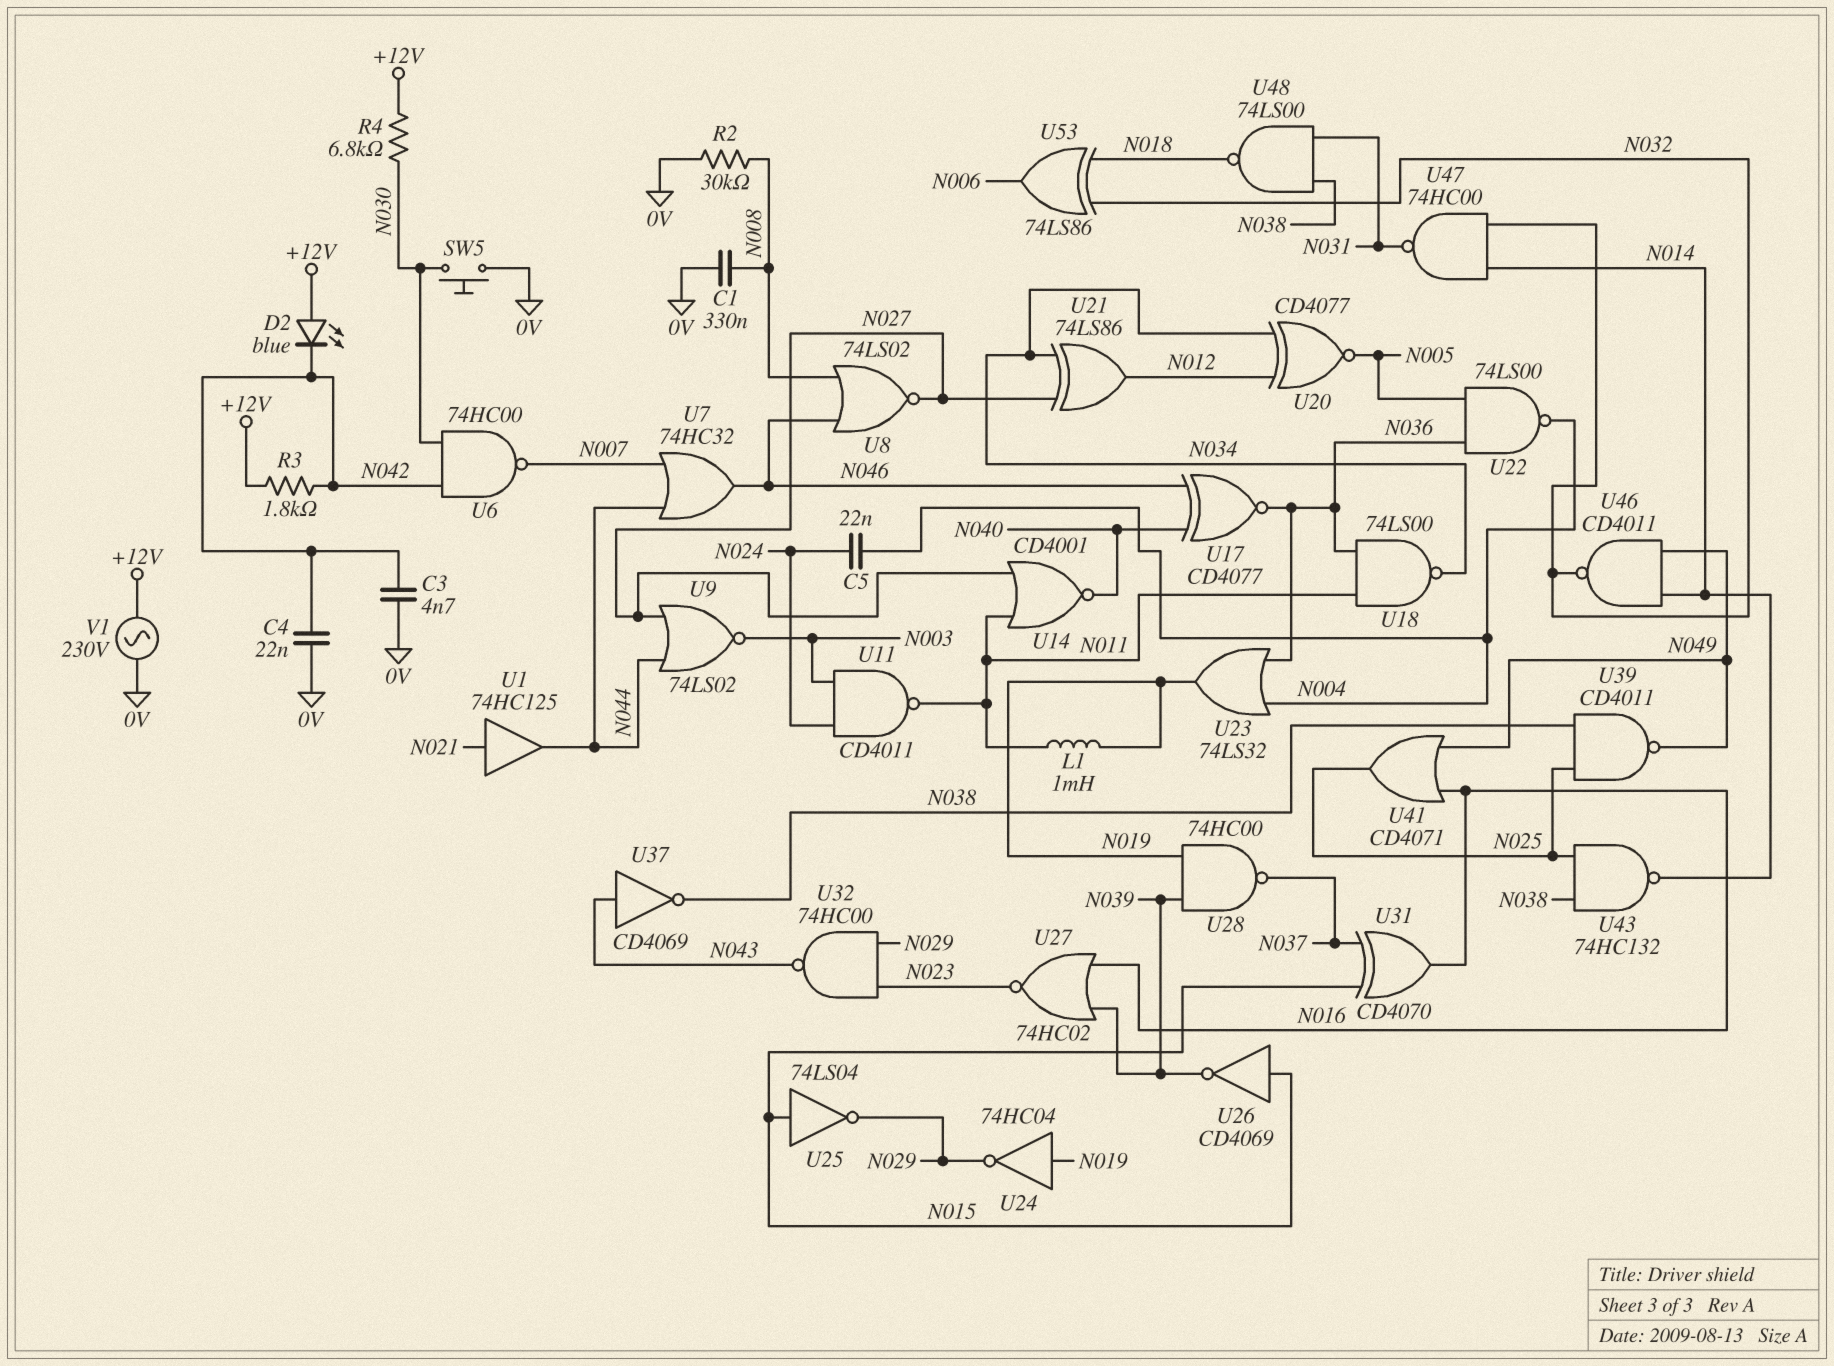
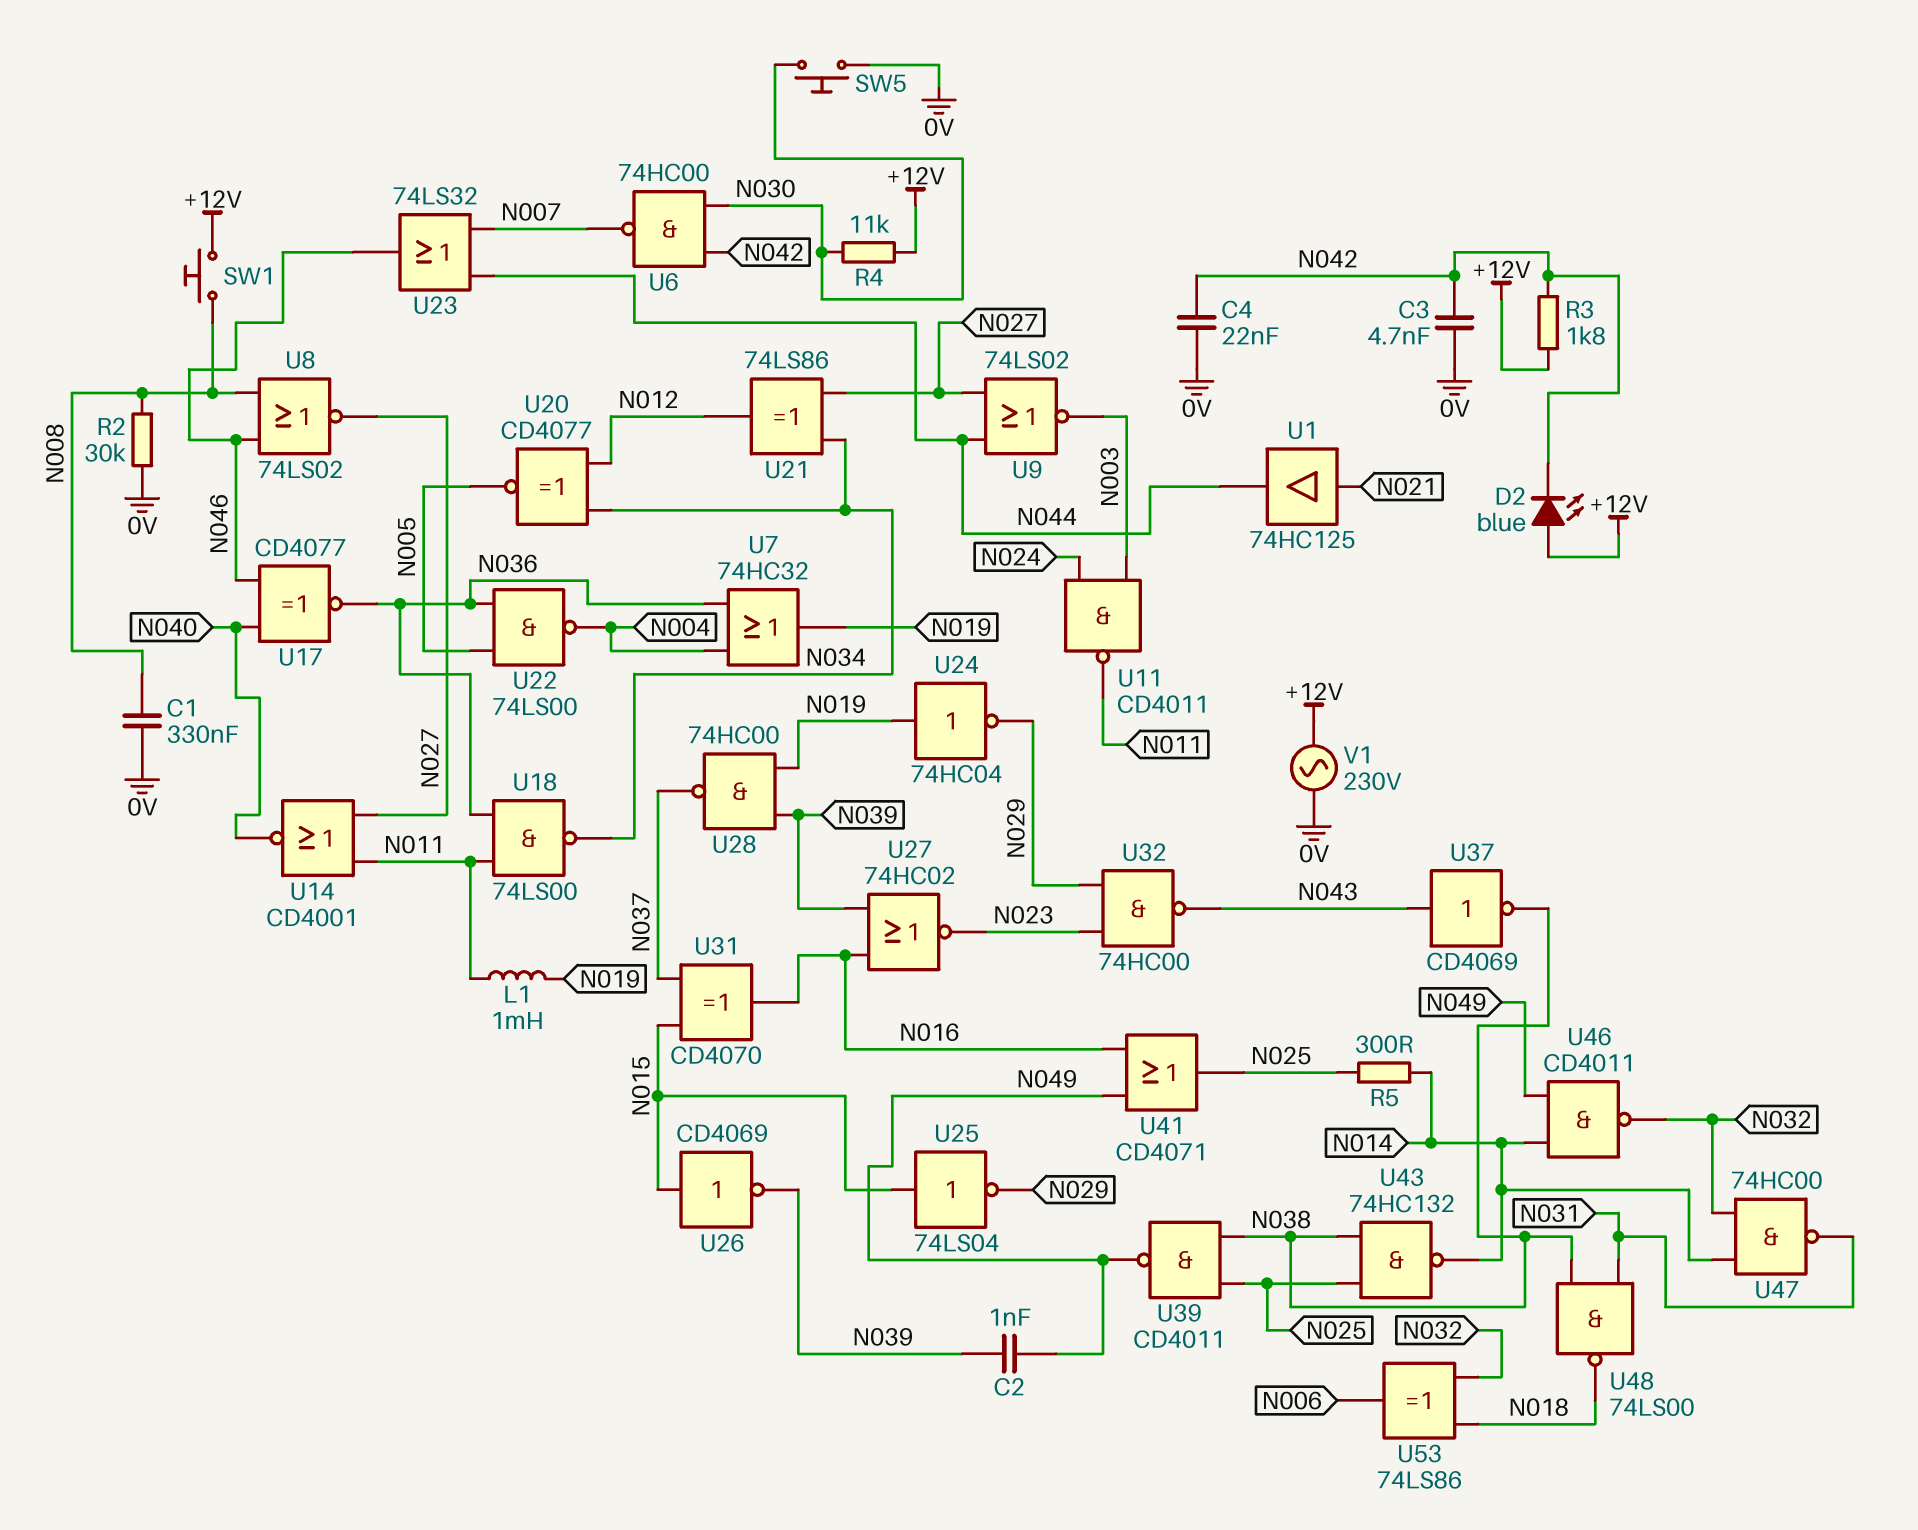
C2: none -> 1nF (N039, N049)
C5: 22nF (N004, N024) -> none
R4: 6.8k (+12V, N030) -> 11k (+12V, N030)
R5: none -> 300 (N014, N025)
SW1: none -> button (+12V, N008)
U7: OR 74HC32 (in N007, in N044, out N046) -> OR 74HC32 (in N004, in N036, out N019)
U23: OR 74LS32 (in N004, in N036, out N019) -> OR 74LS32 (in N007, in N044, out N046)

